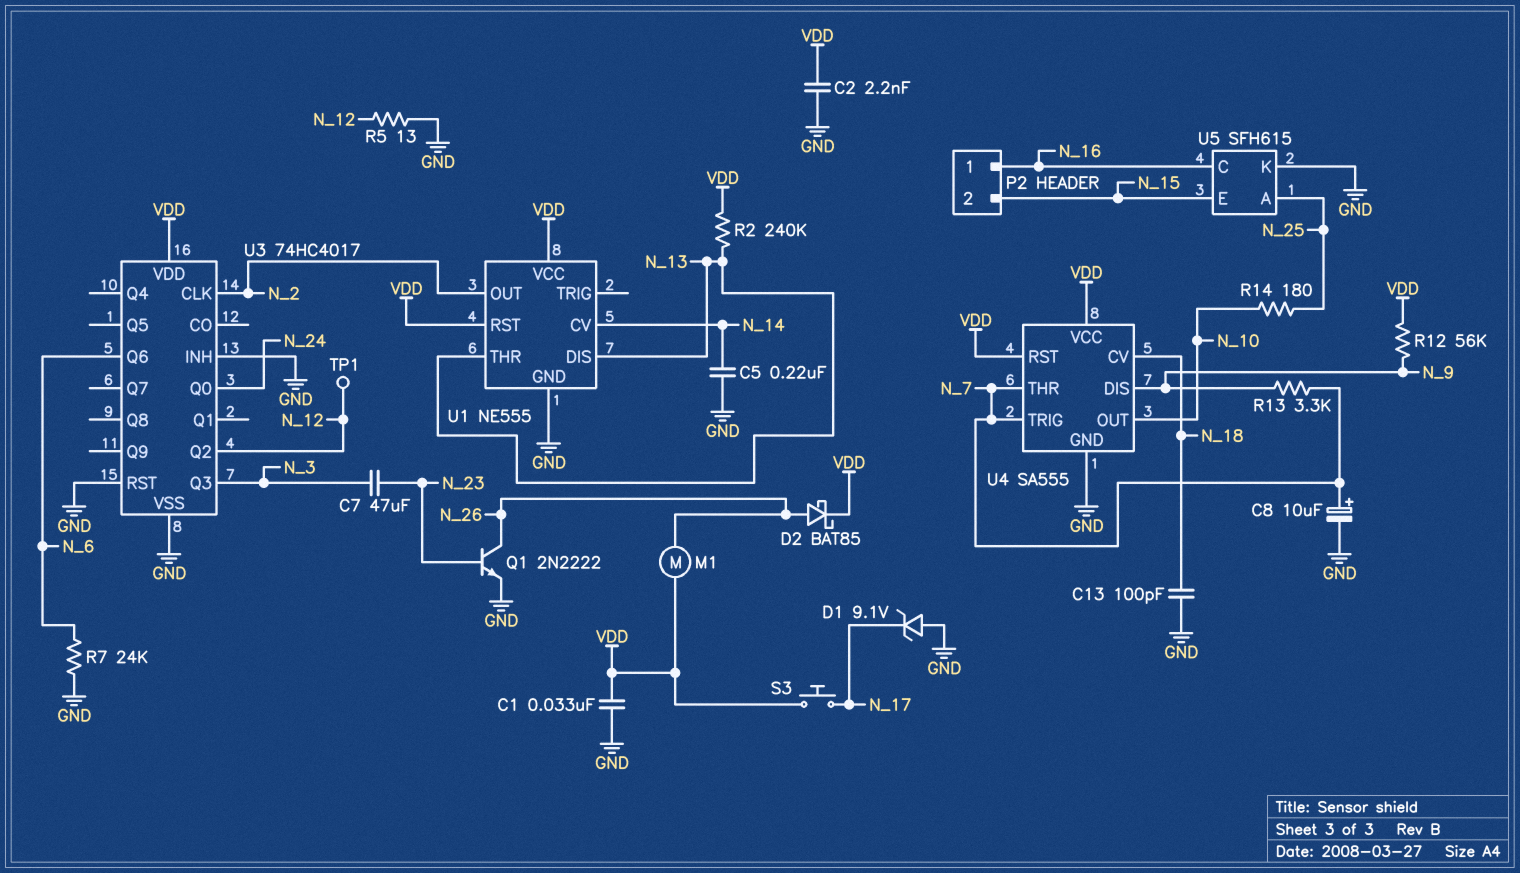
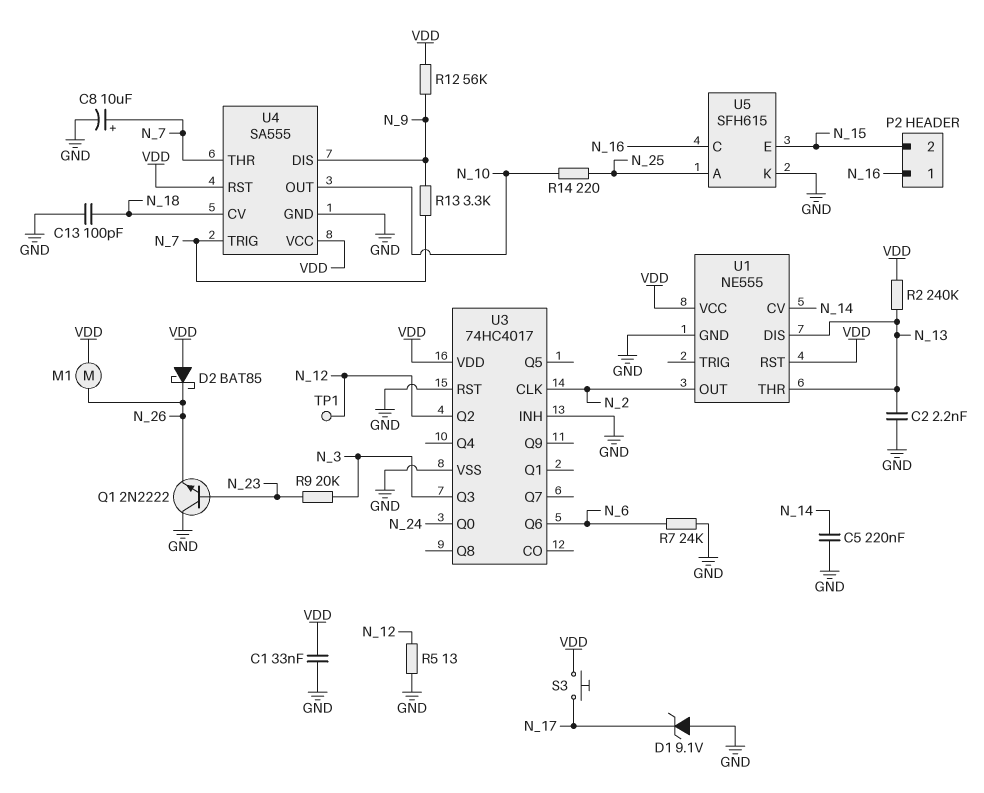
C2: 2.2nF (GND, VDD) -> 2.2nF (GND, N_13)
C7: 47uF (N_3, N_23) -> none
D2: schottky BAT85 (A N_26, K VDD) -> schottky BAT85 (A VDD, K N_26)
Q1: NPN 2N2222 (B N_23, C N_26, E GND) -> NPN 2N2222 (B N_23, C GND, E N_26)
R9: none -> 20k (N_3, N_23)
R14: 180 (N_10, N_25) -> 220 (N_10, N_25)

